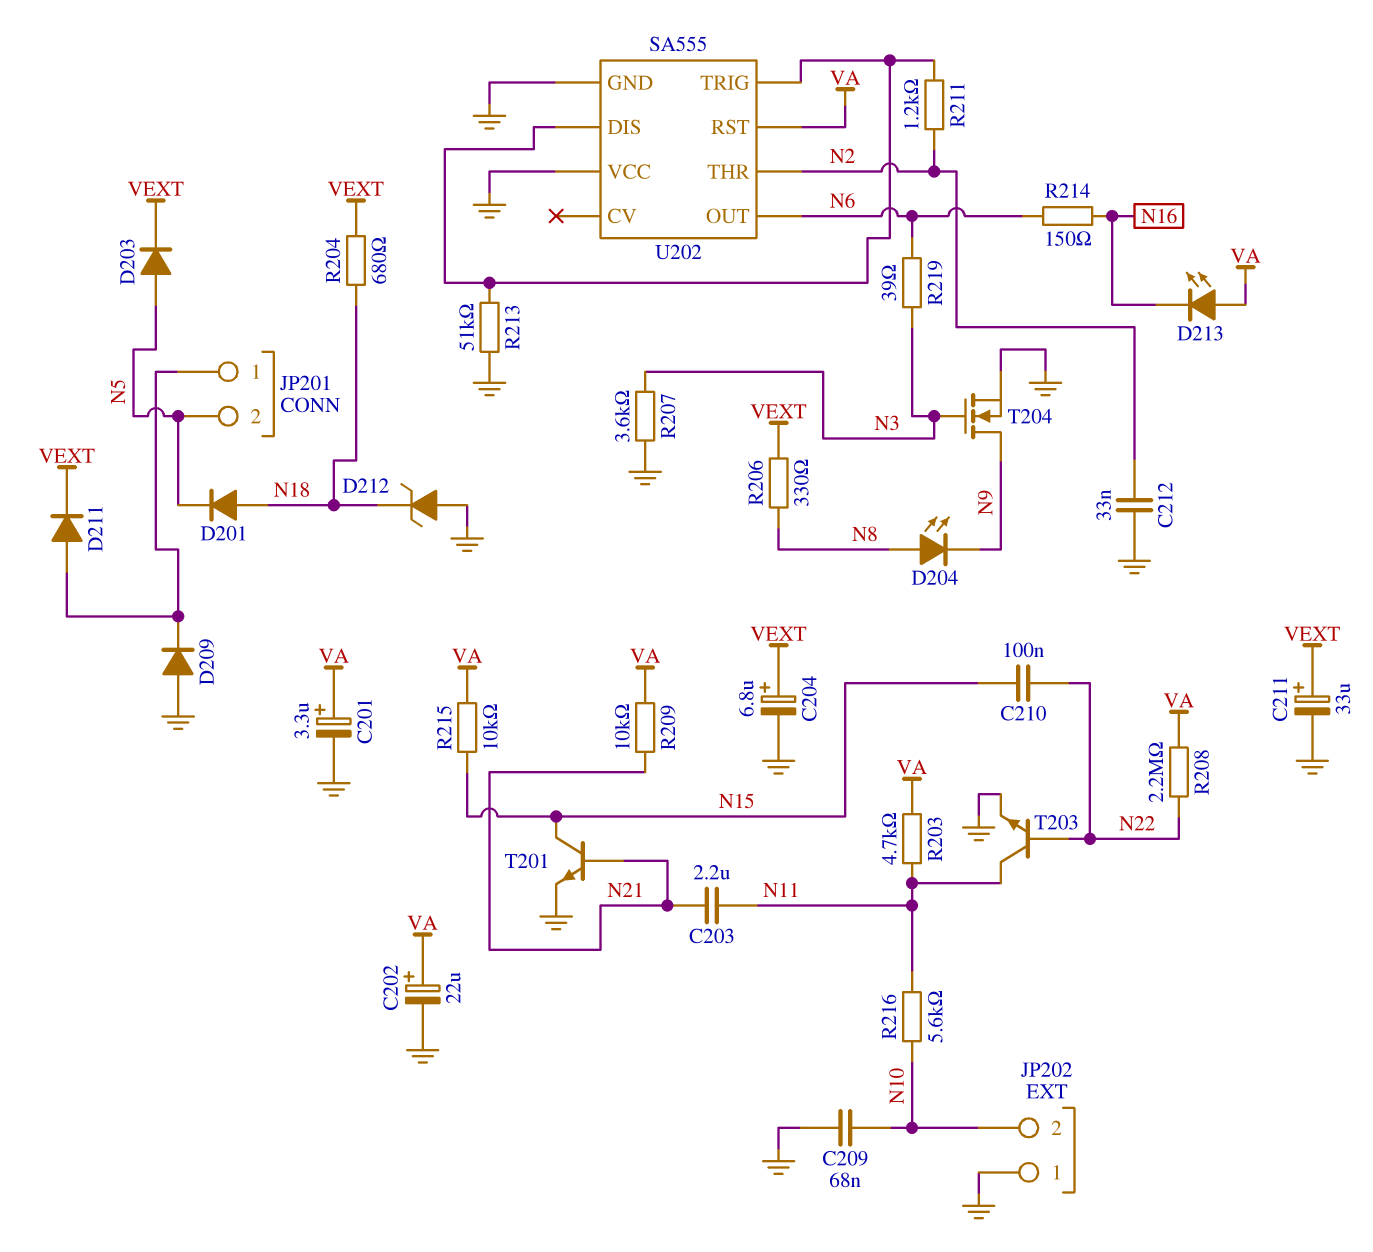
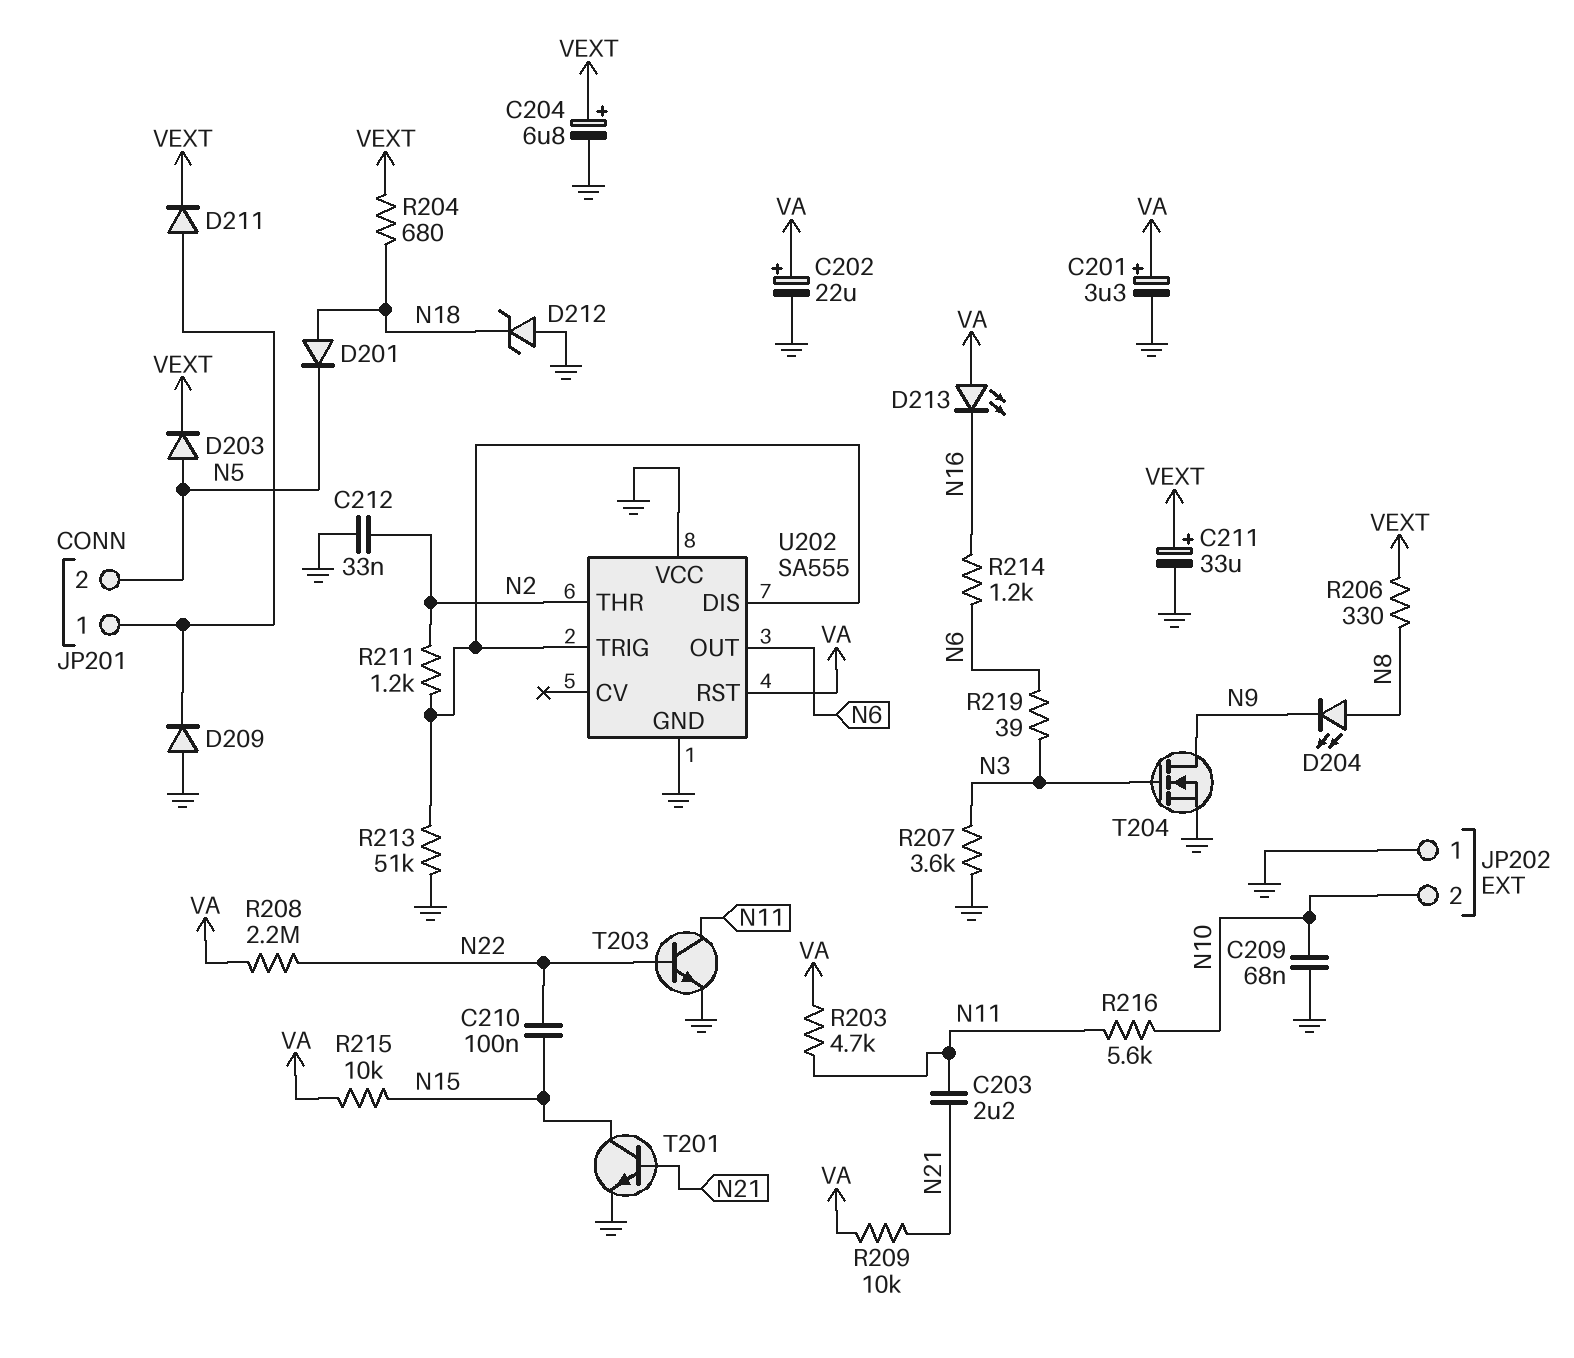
R214: 150 (N6, N16) -> 1.2k (N6, N16)

